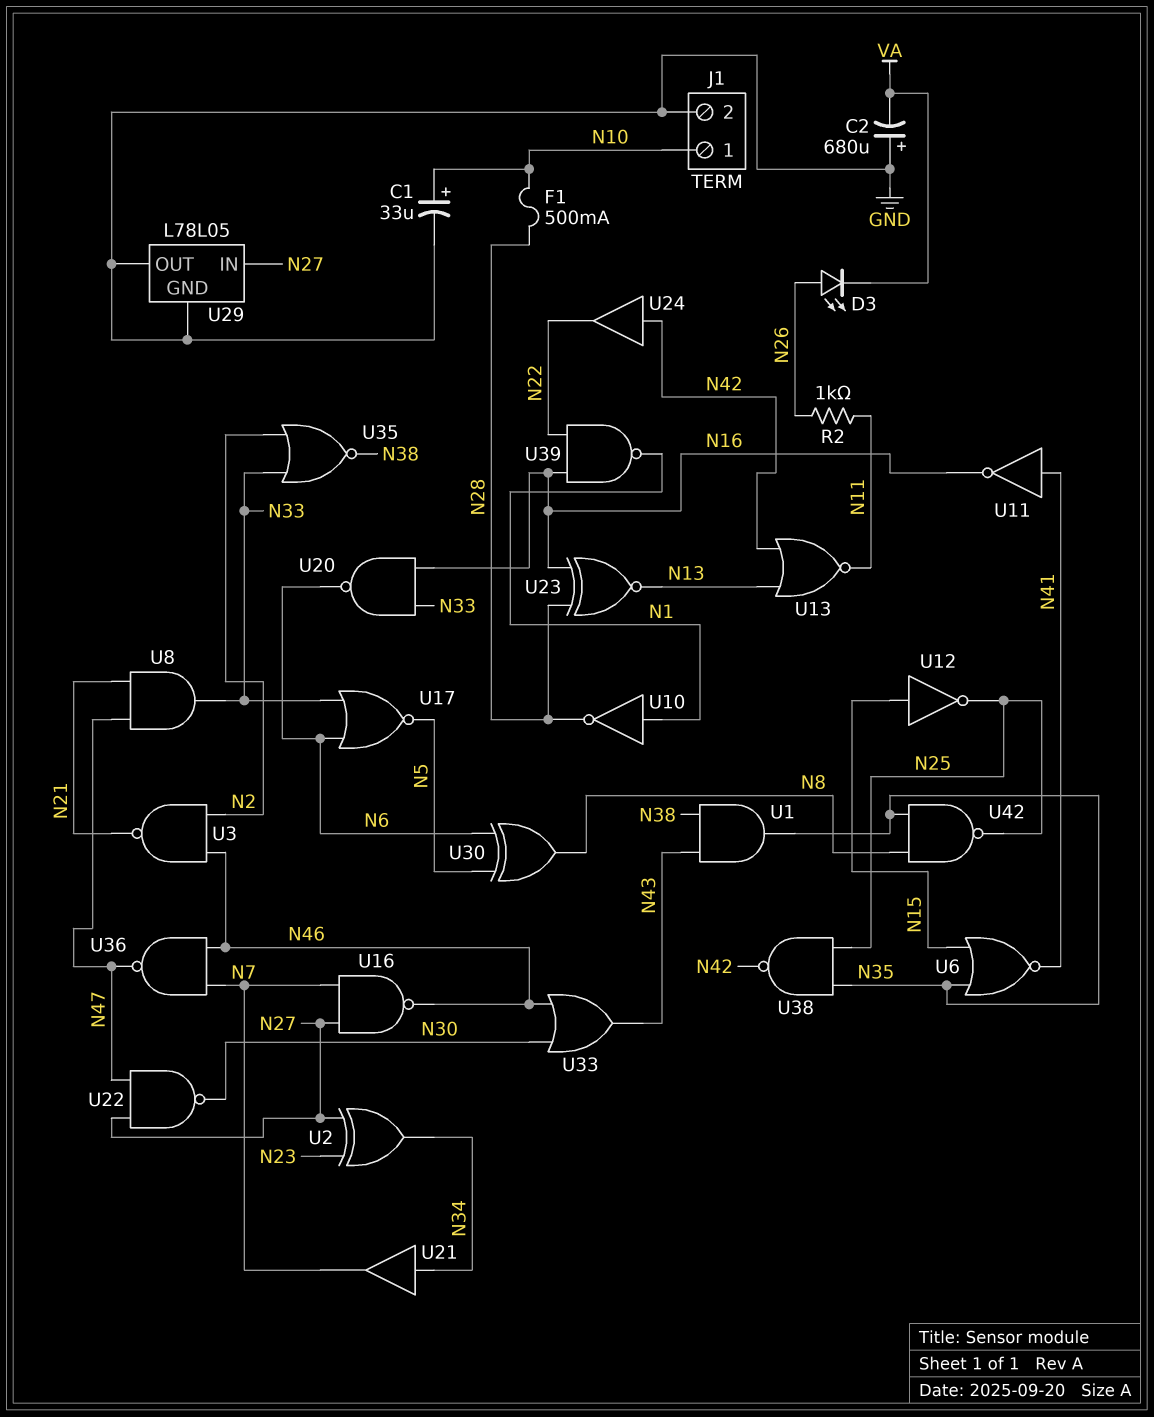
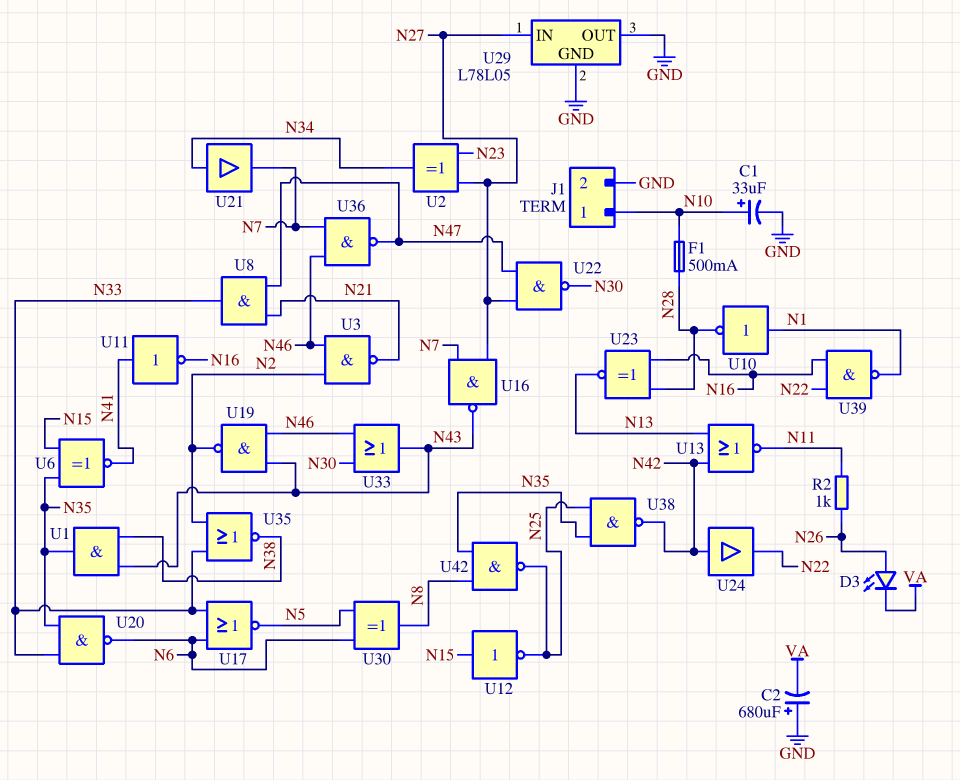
U6: NOR (in N15, in N35, out N41) -> XNOR (in N15, in N35, out N41)
U16: NAND (in N7, in N27, out N46) -> NAND (in N7, in N27, out N43)
U19: none -> NAND (in N43, in N46, out N2)
U20: NAND (in N16, in N33, out N6) -> NAND (in N33, in N35, out N6)

